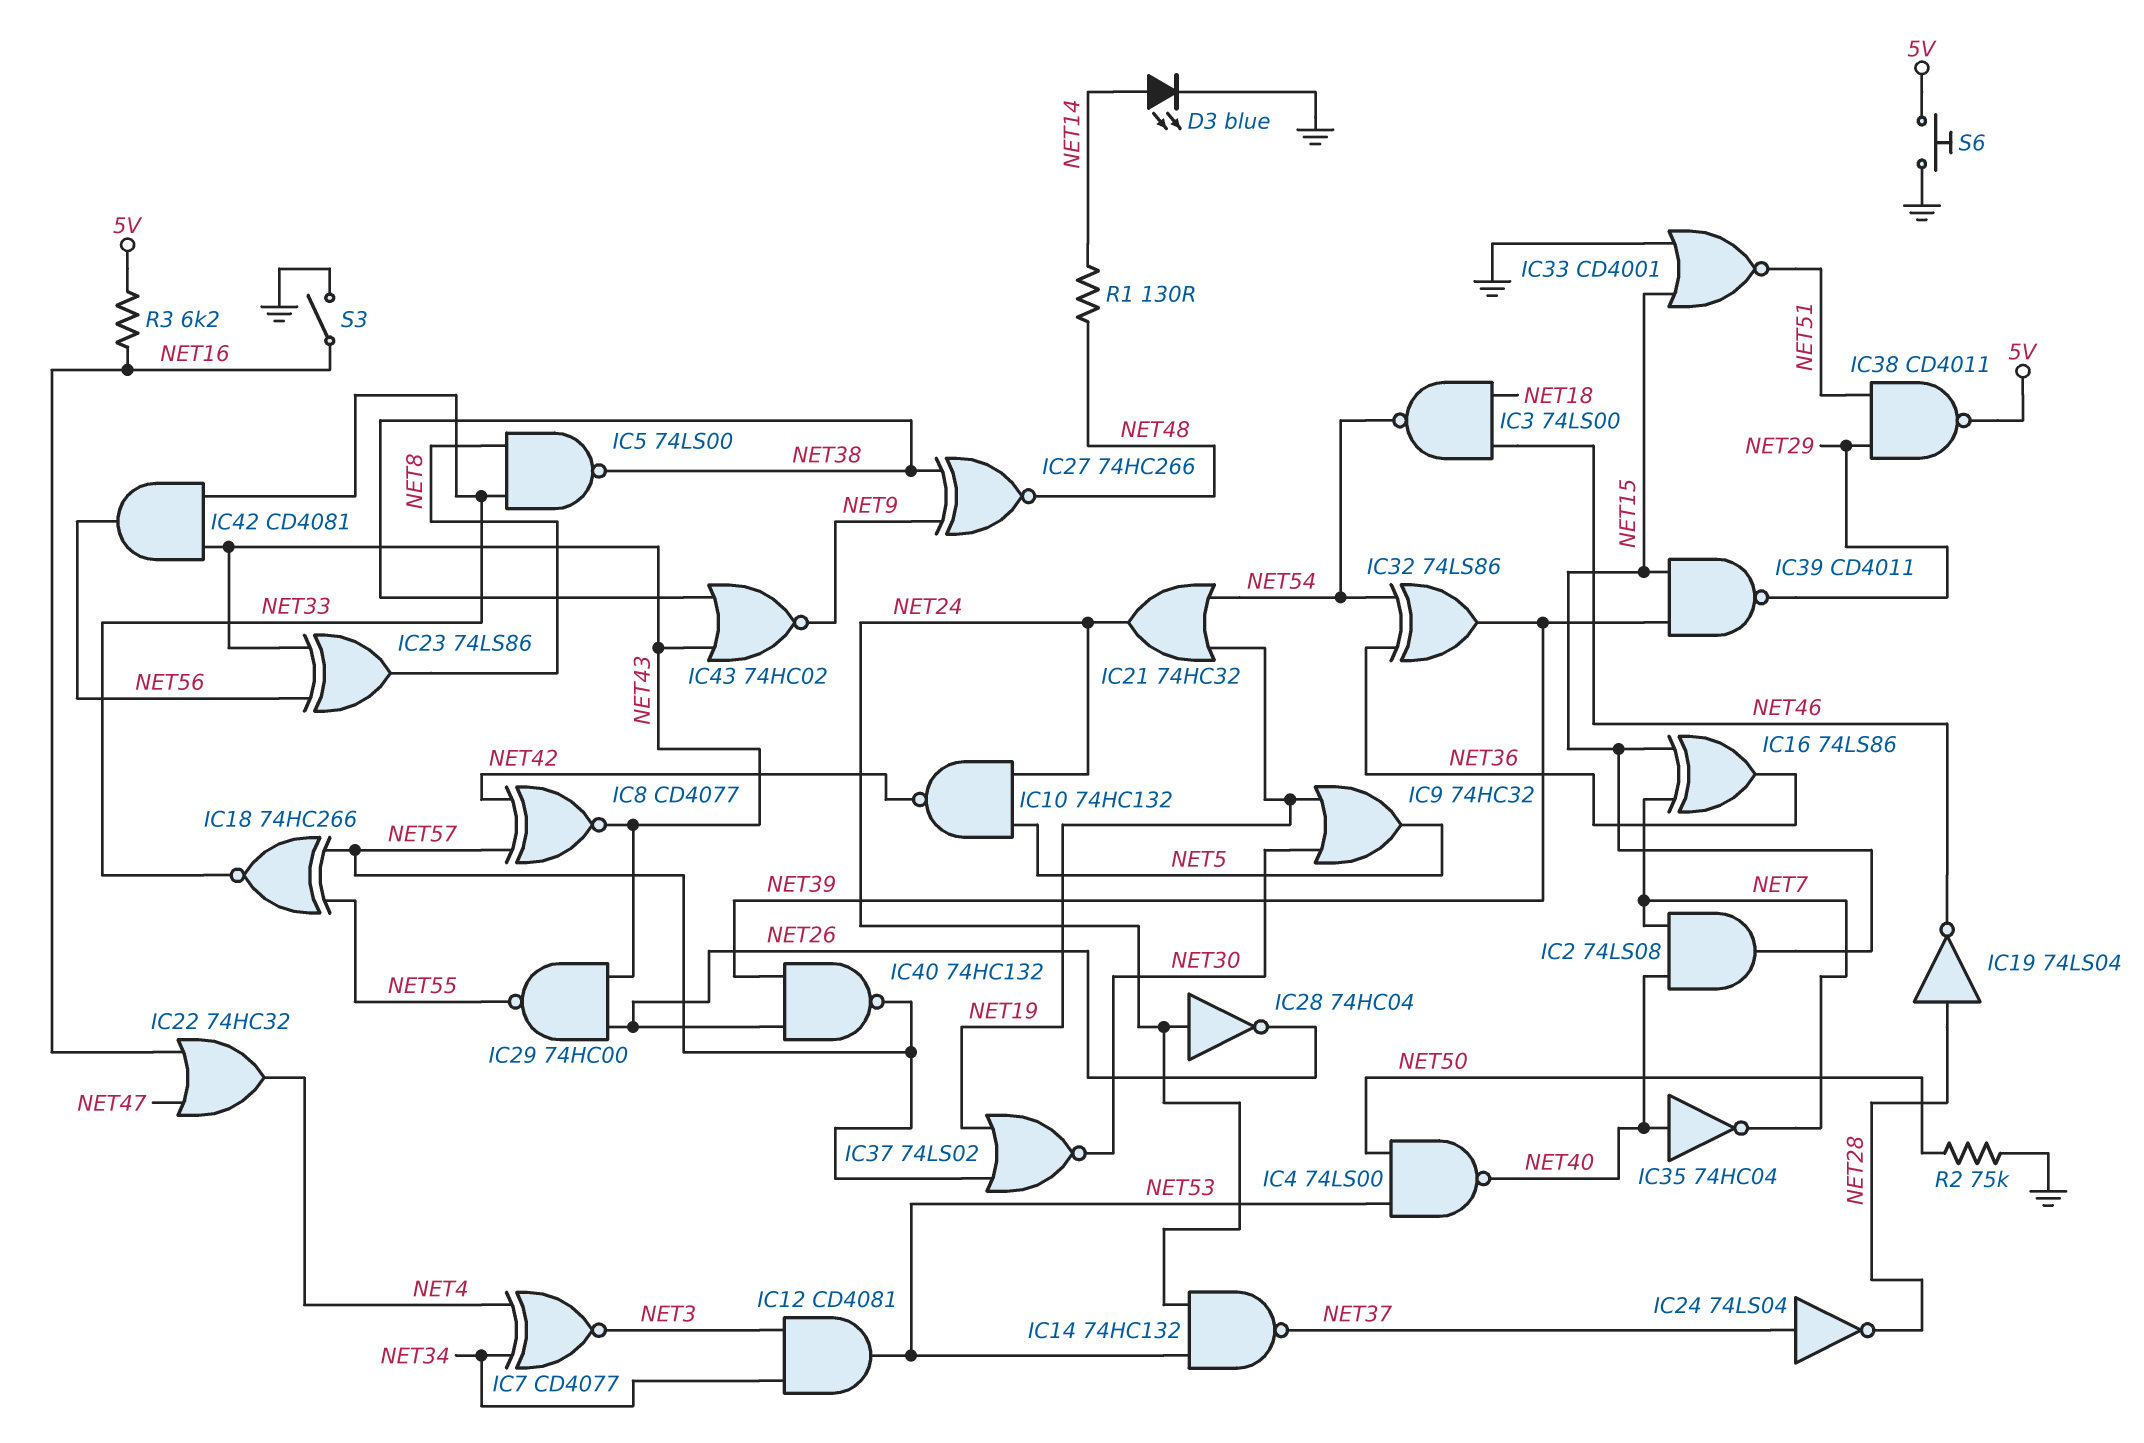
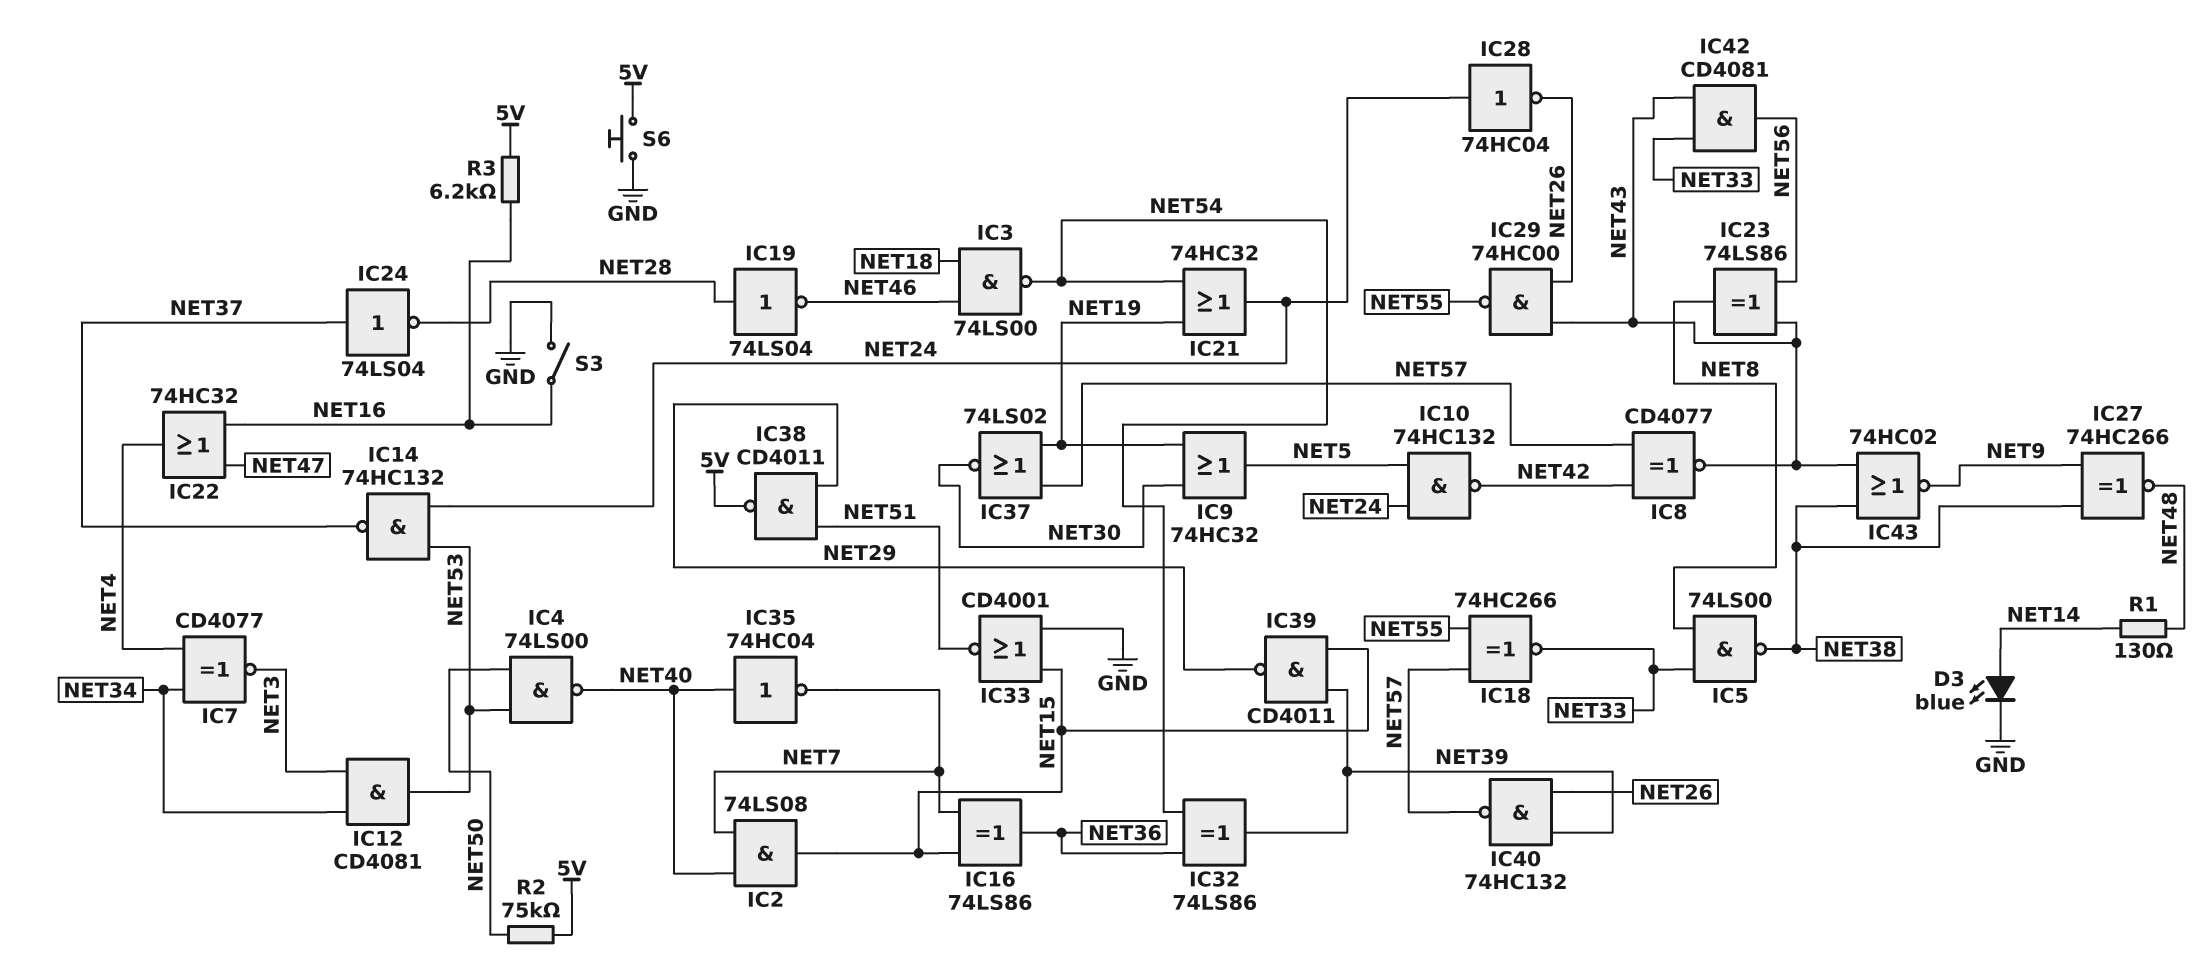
R2: 75k (GND, NET50) -> 75k (5V, NET50)

